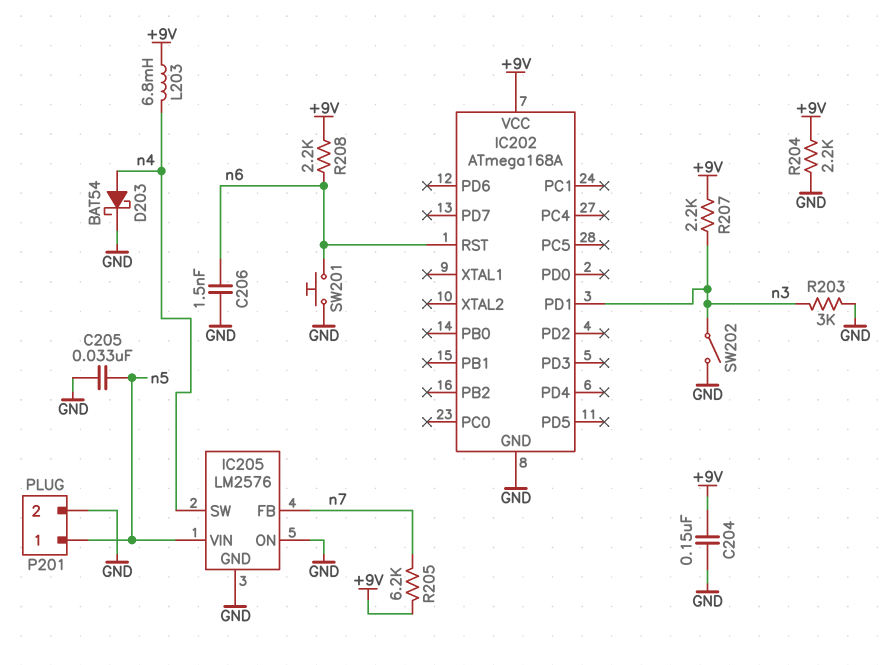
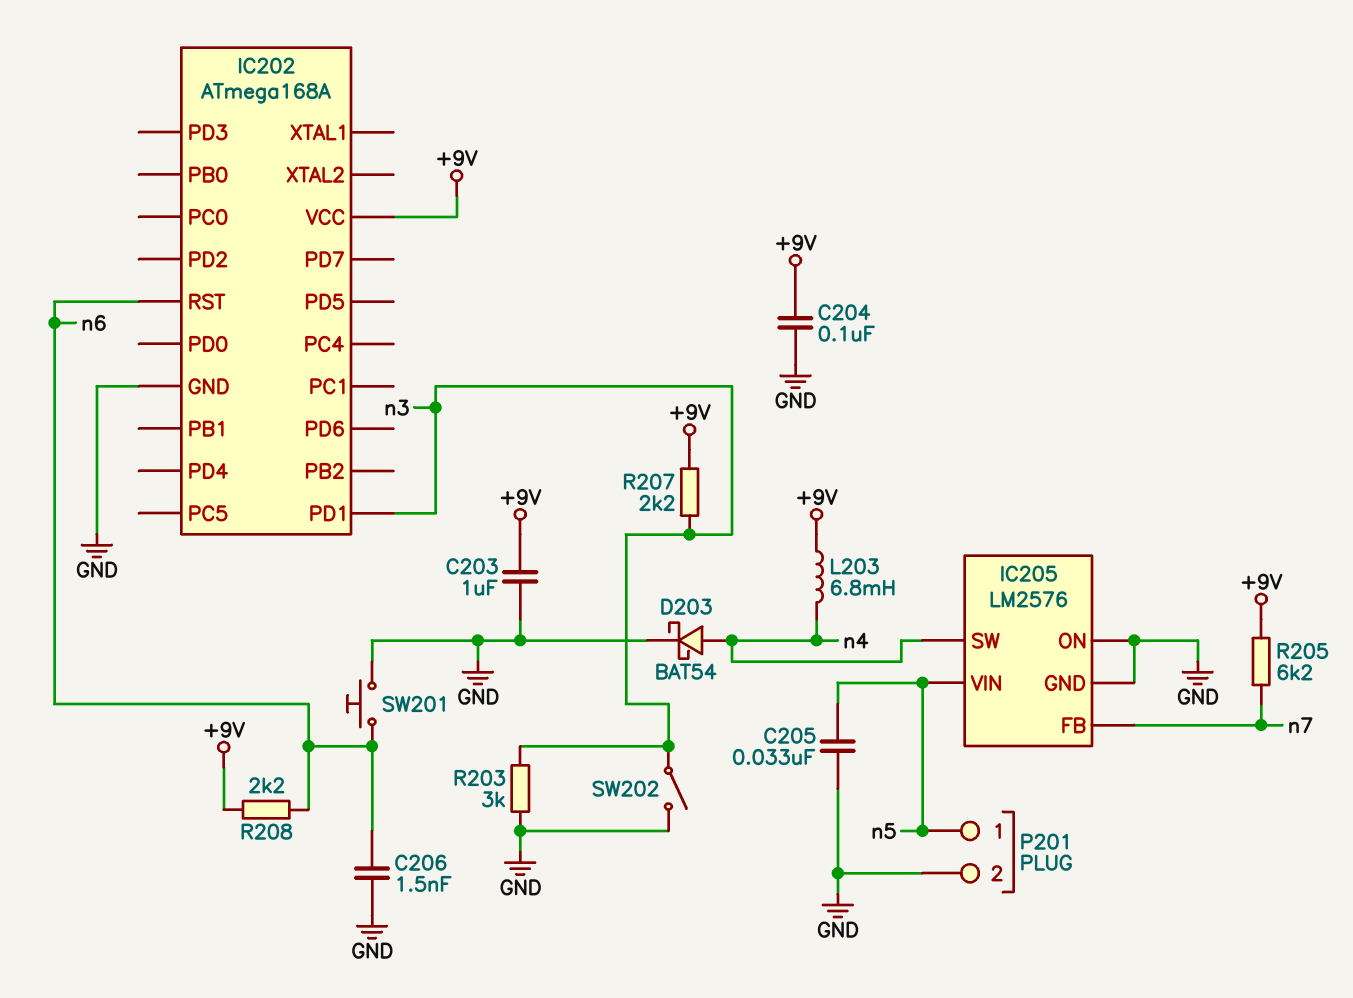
C203: none -> 1uF (+9V, GND)
C204: 150nF (+9V, GND) -> 100nF (+9V, GND)
R204: 2.2k (+9V, GND) -> none

